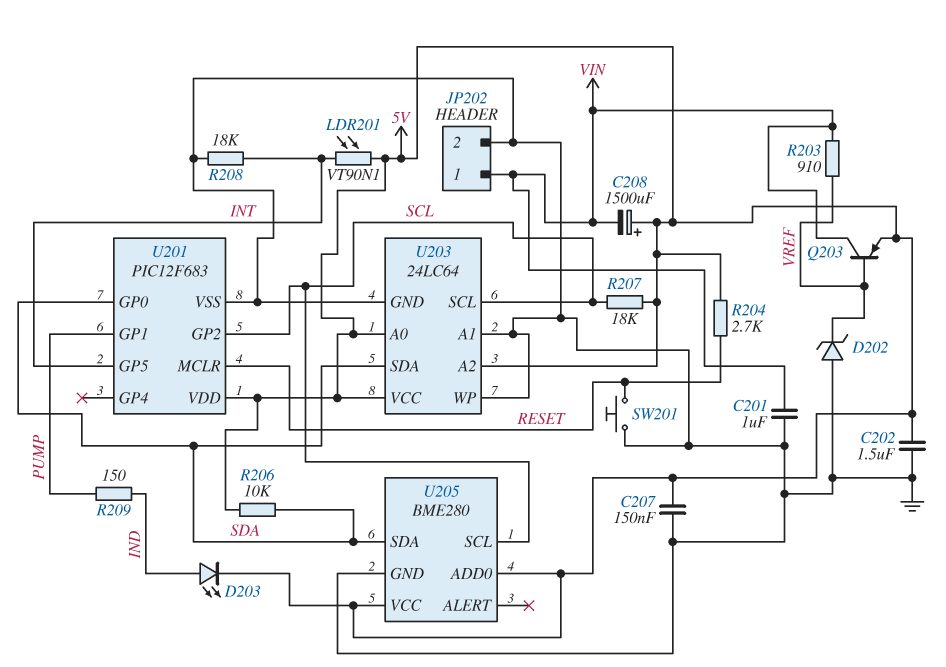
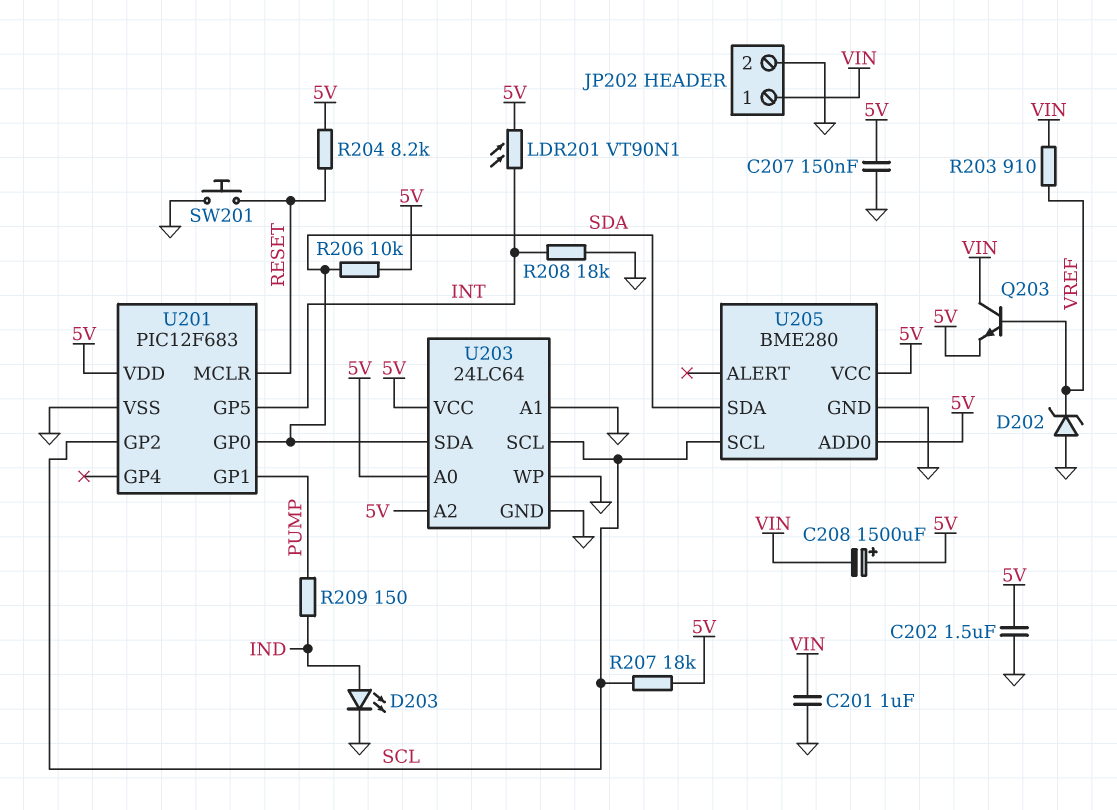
D203: LED (A IND, K 5V) -> LED (A IND, K GND)
Q203: PNP (B VREF, C VIN, E 5V) -> NPN (B VREF, C VIN, E 5V)
R204: 2.7k (5V, RESET) -> 8.2k (5V, RESET)

